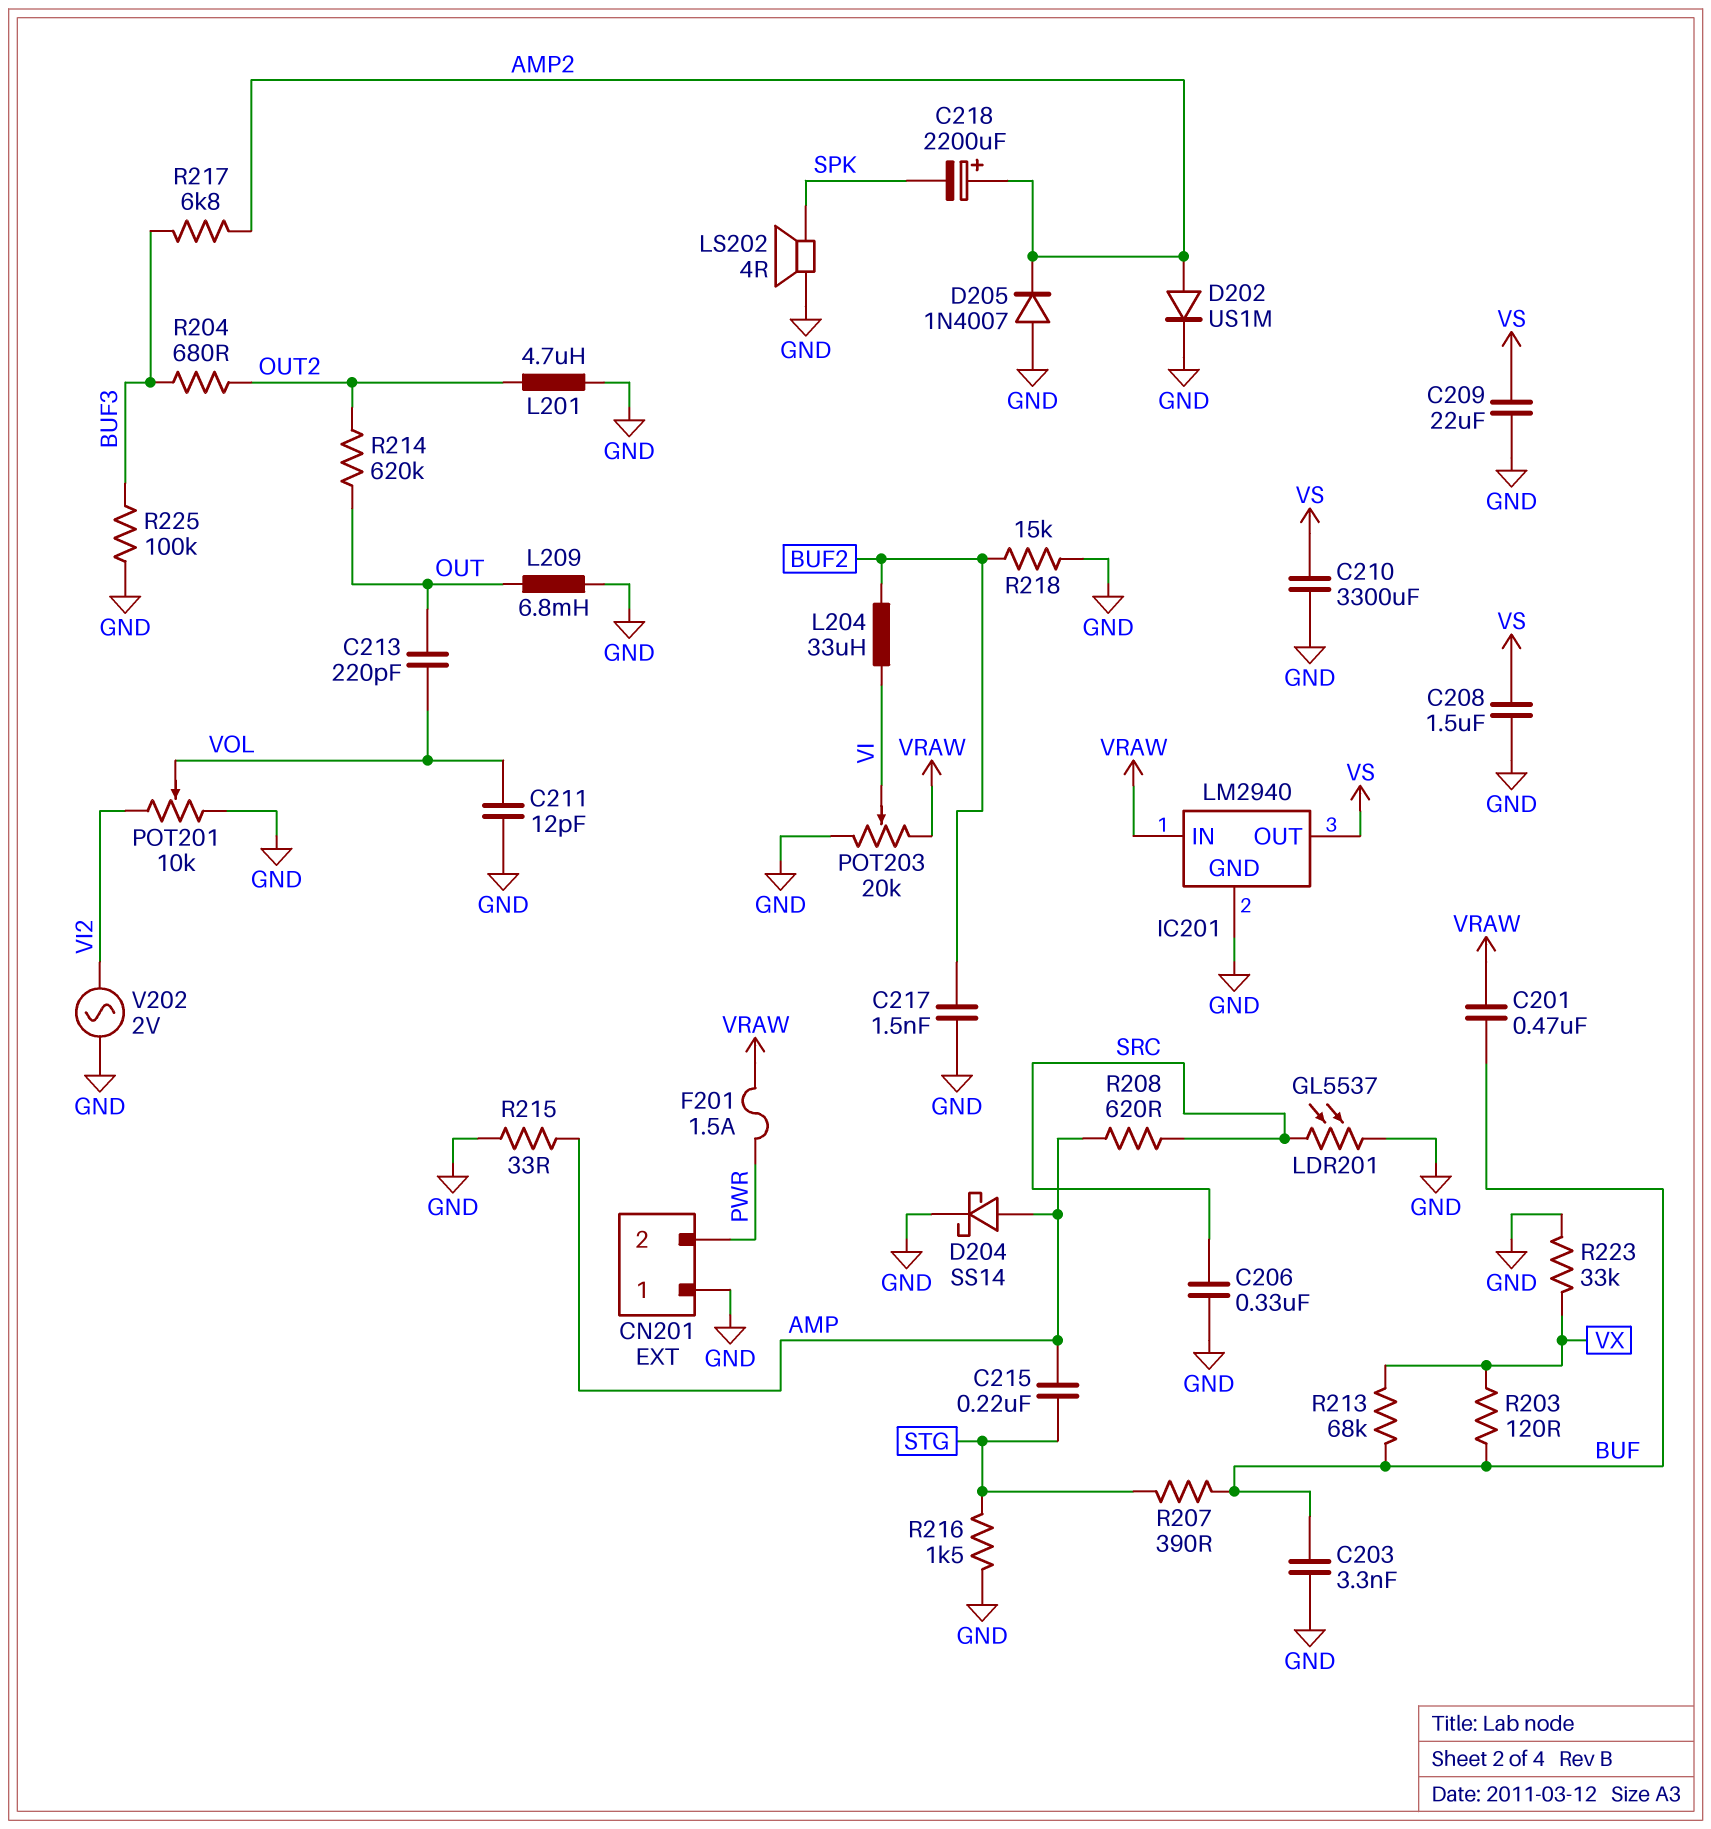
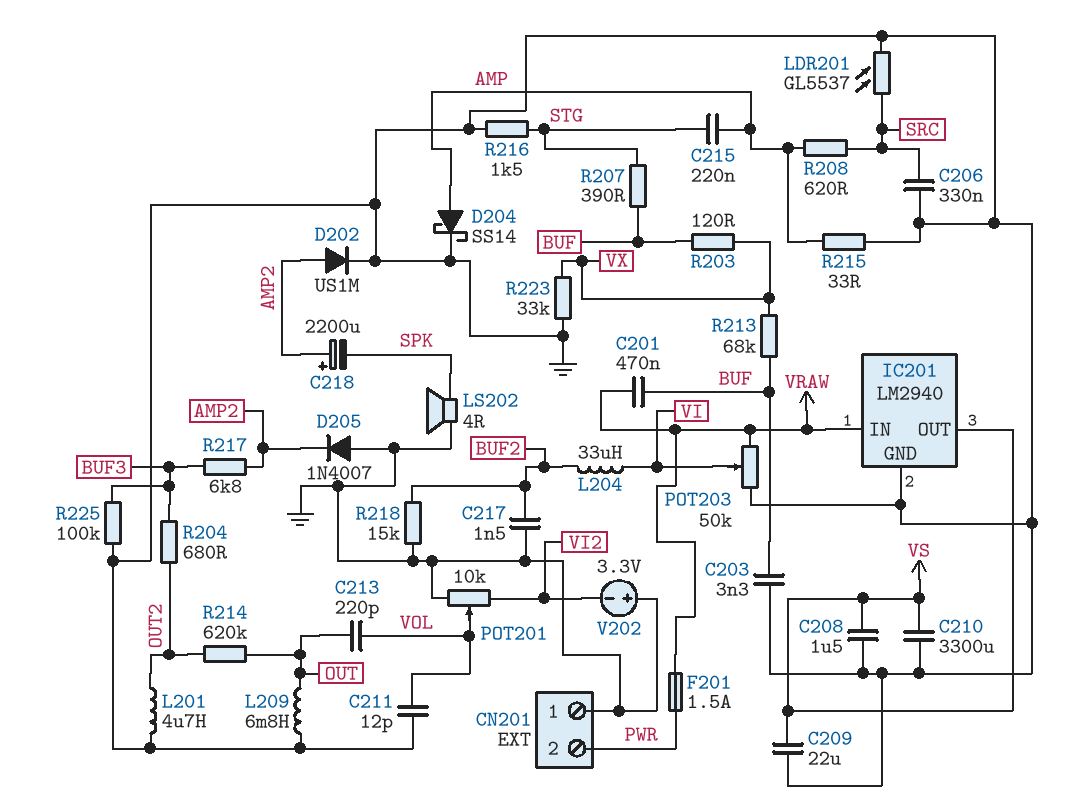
POT203: 20k (GND, VRAW, wiper VI) -> 50k (GND, VRAW, wiper VI)
V202: AC 2V (GND, VI2) -> 3.3V (plus GND, minus VI2)

